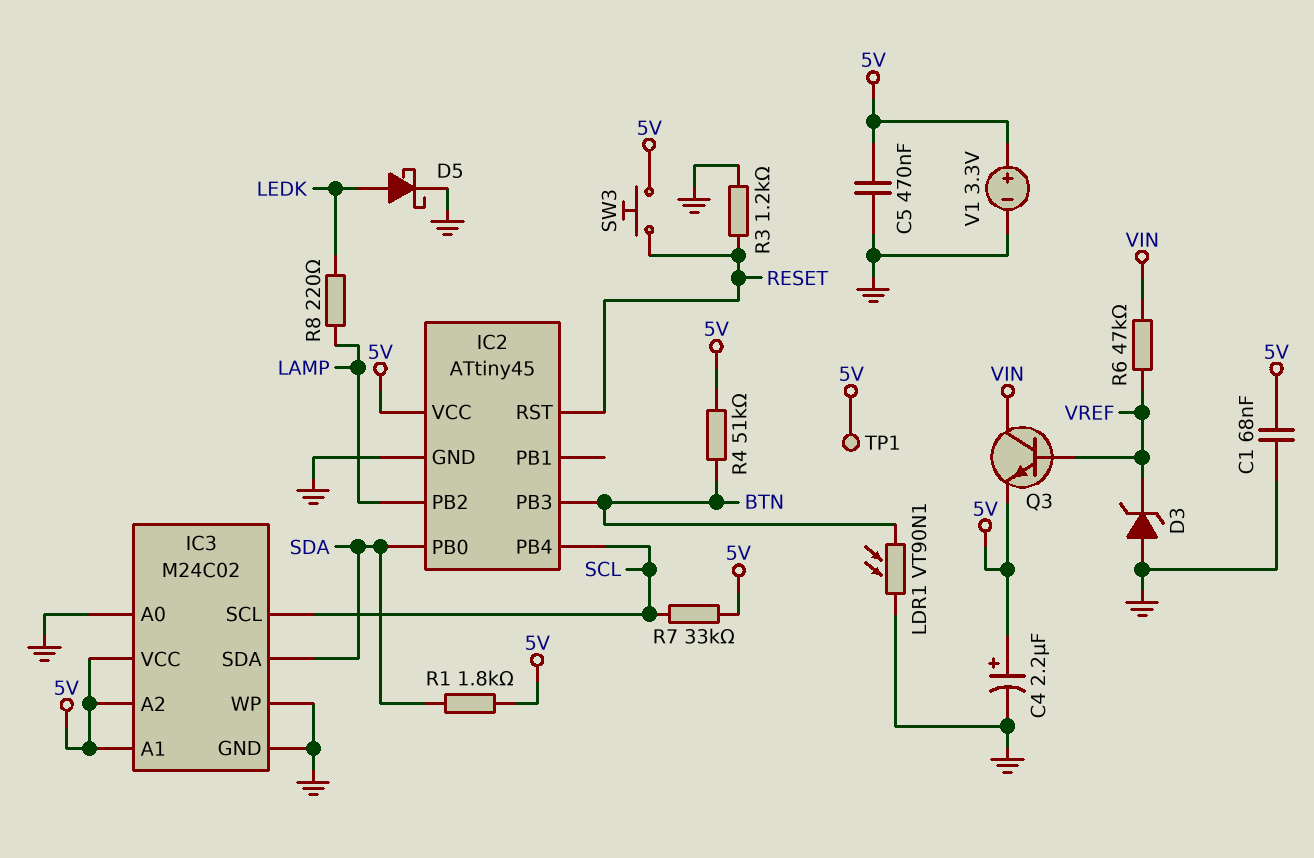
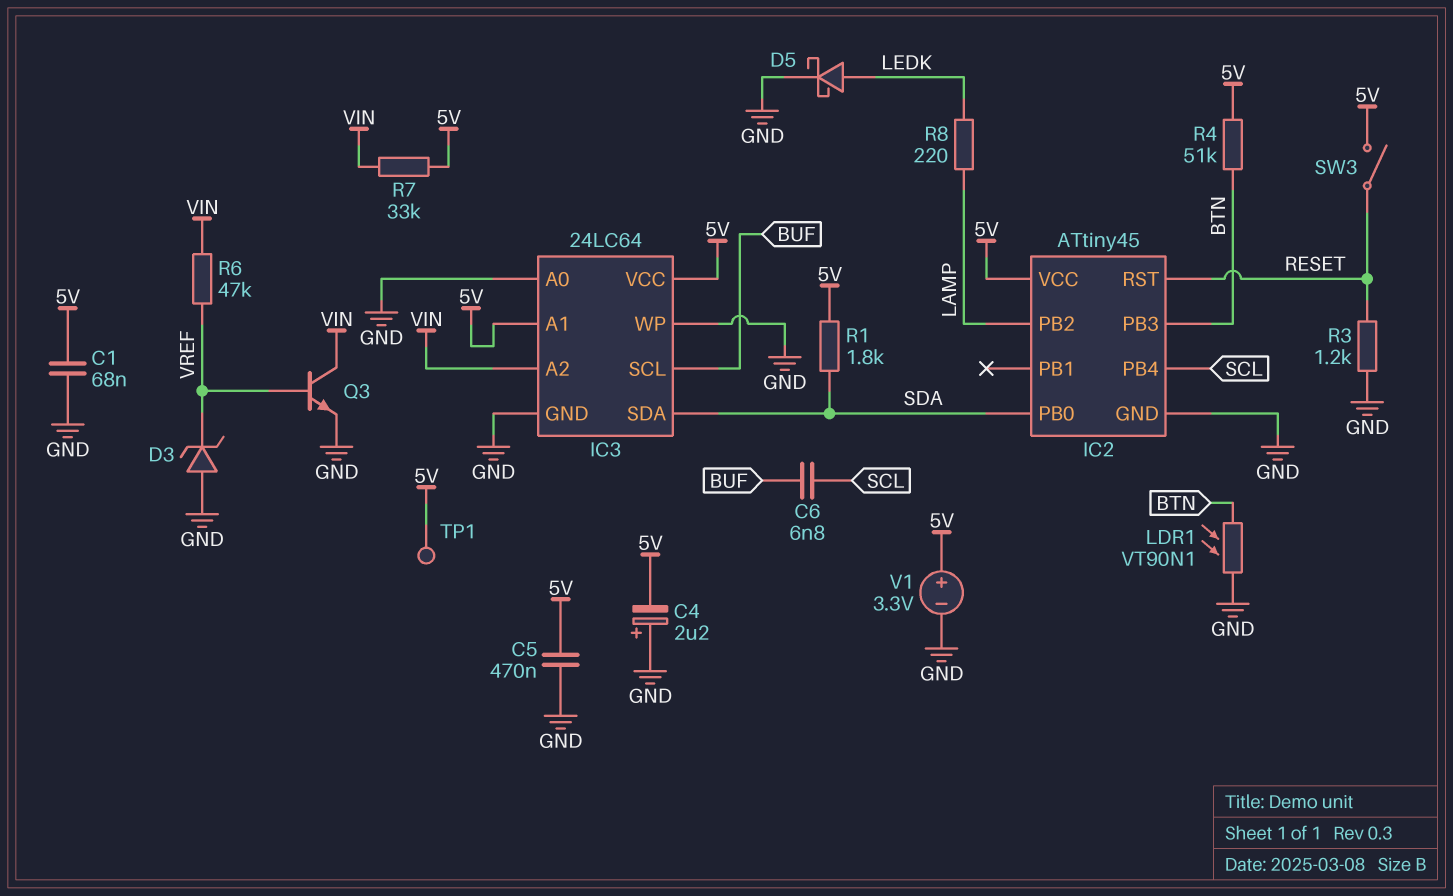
C4: 2.2uF (plus 5V, minus GND) -> 2.2uF (plus GND, minus 5V)
C6: none -> 6.8nF (BUF, SCL)
IC3: M24C02 -> 24LC64
IC3 pin A2: 5V -> VIN
IC3 pin SCL: SCL -> BUF
Q3: NPN (B VREF, C VIN, E 5V) -> NPN (B VREF, C VIN, E GND)
R7: 33k (5V, SCL) -> 33k (5V, VIN)
SW3: button (5V, RESET) -> switch (5V, RESET)

